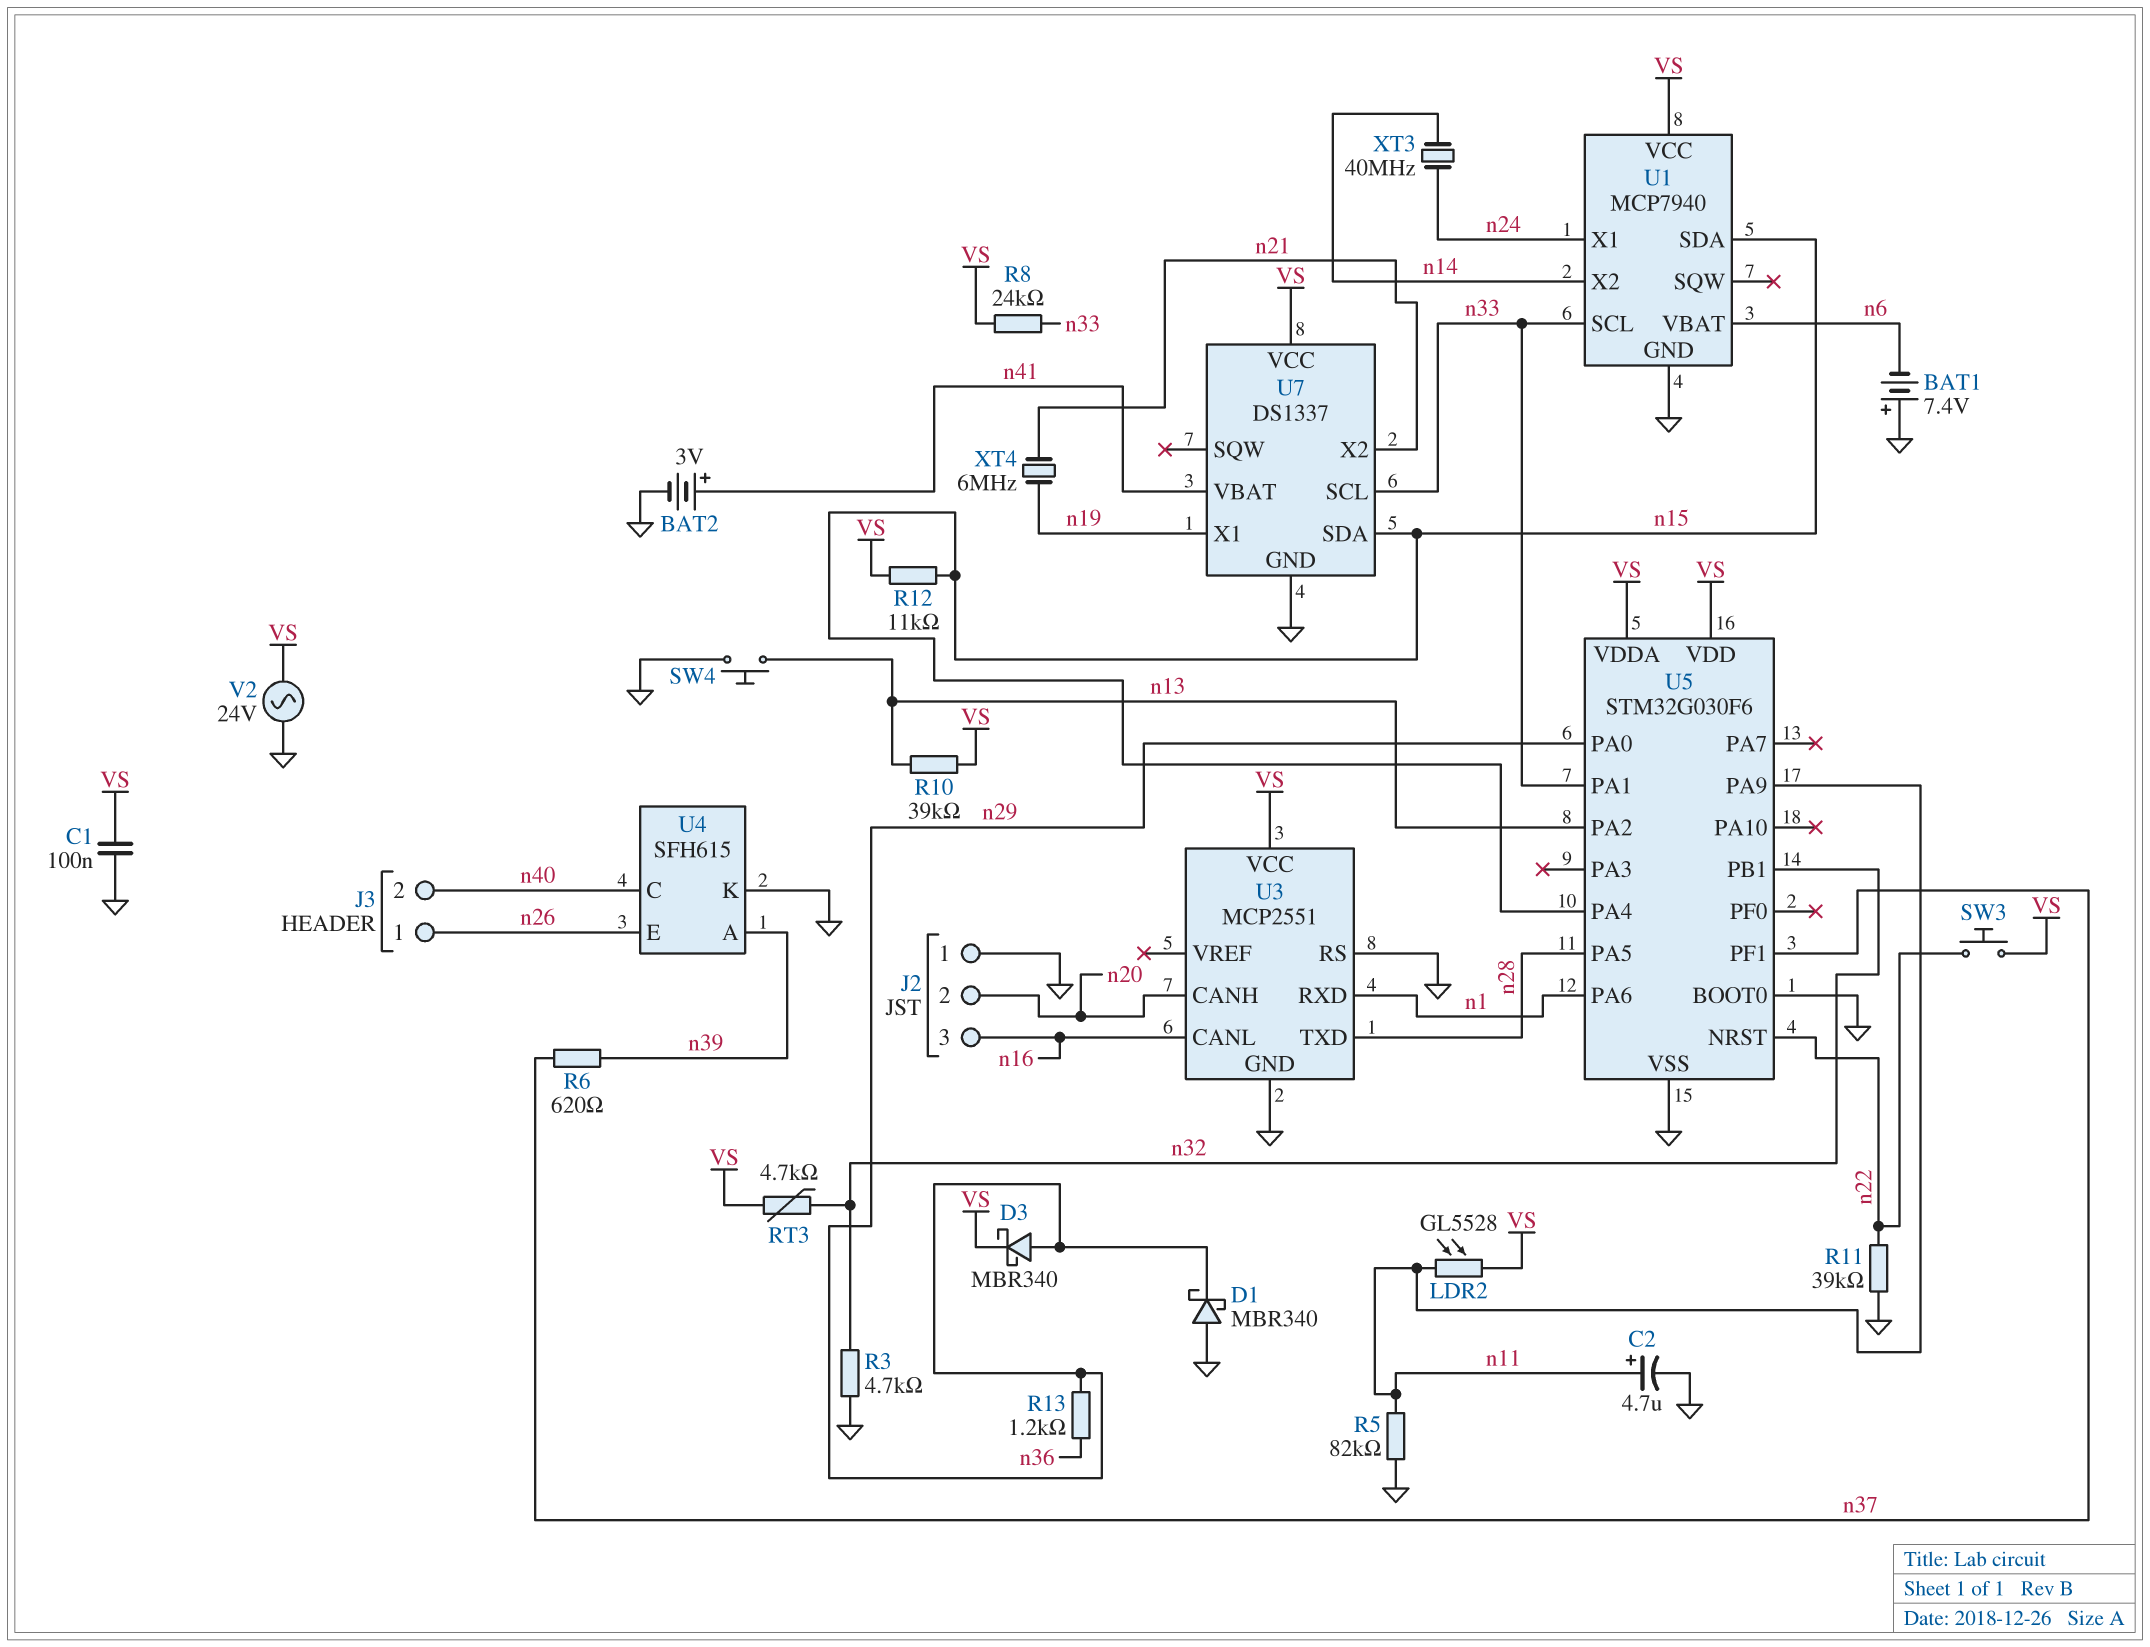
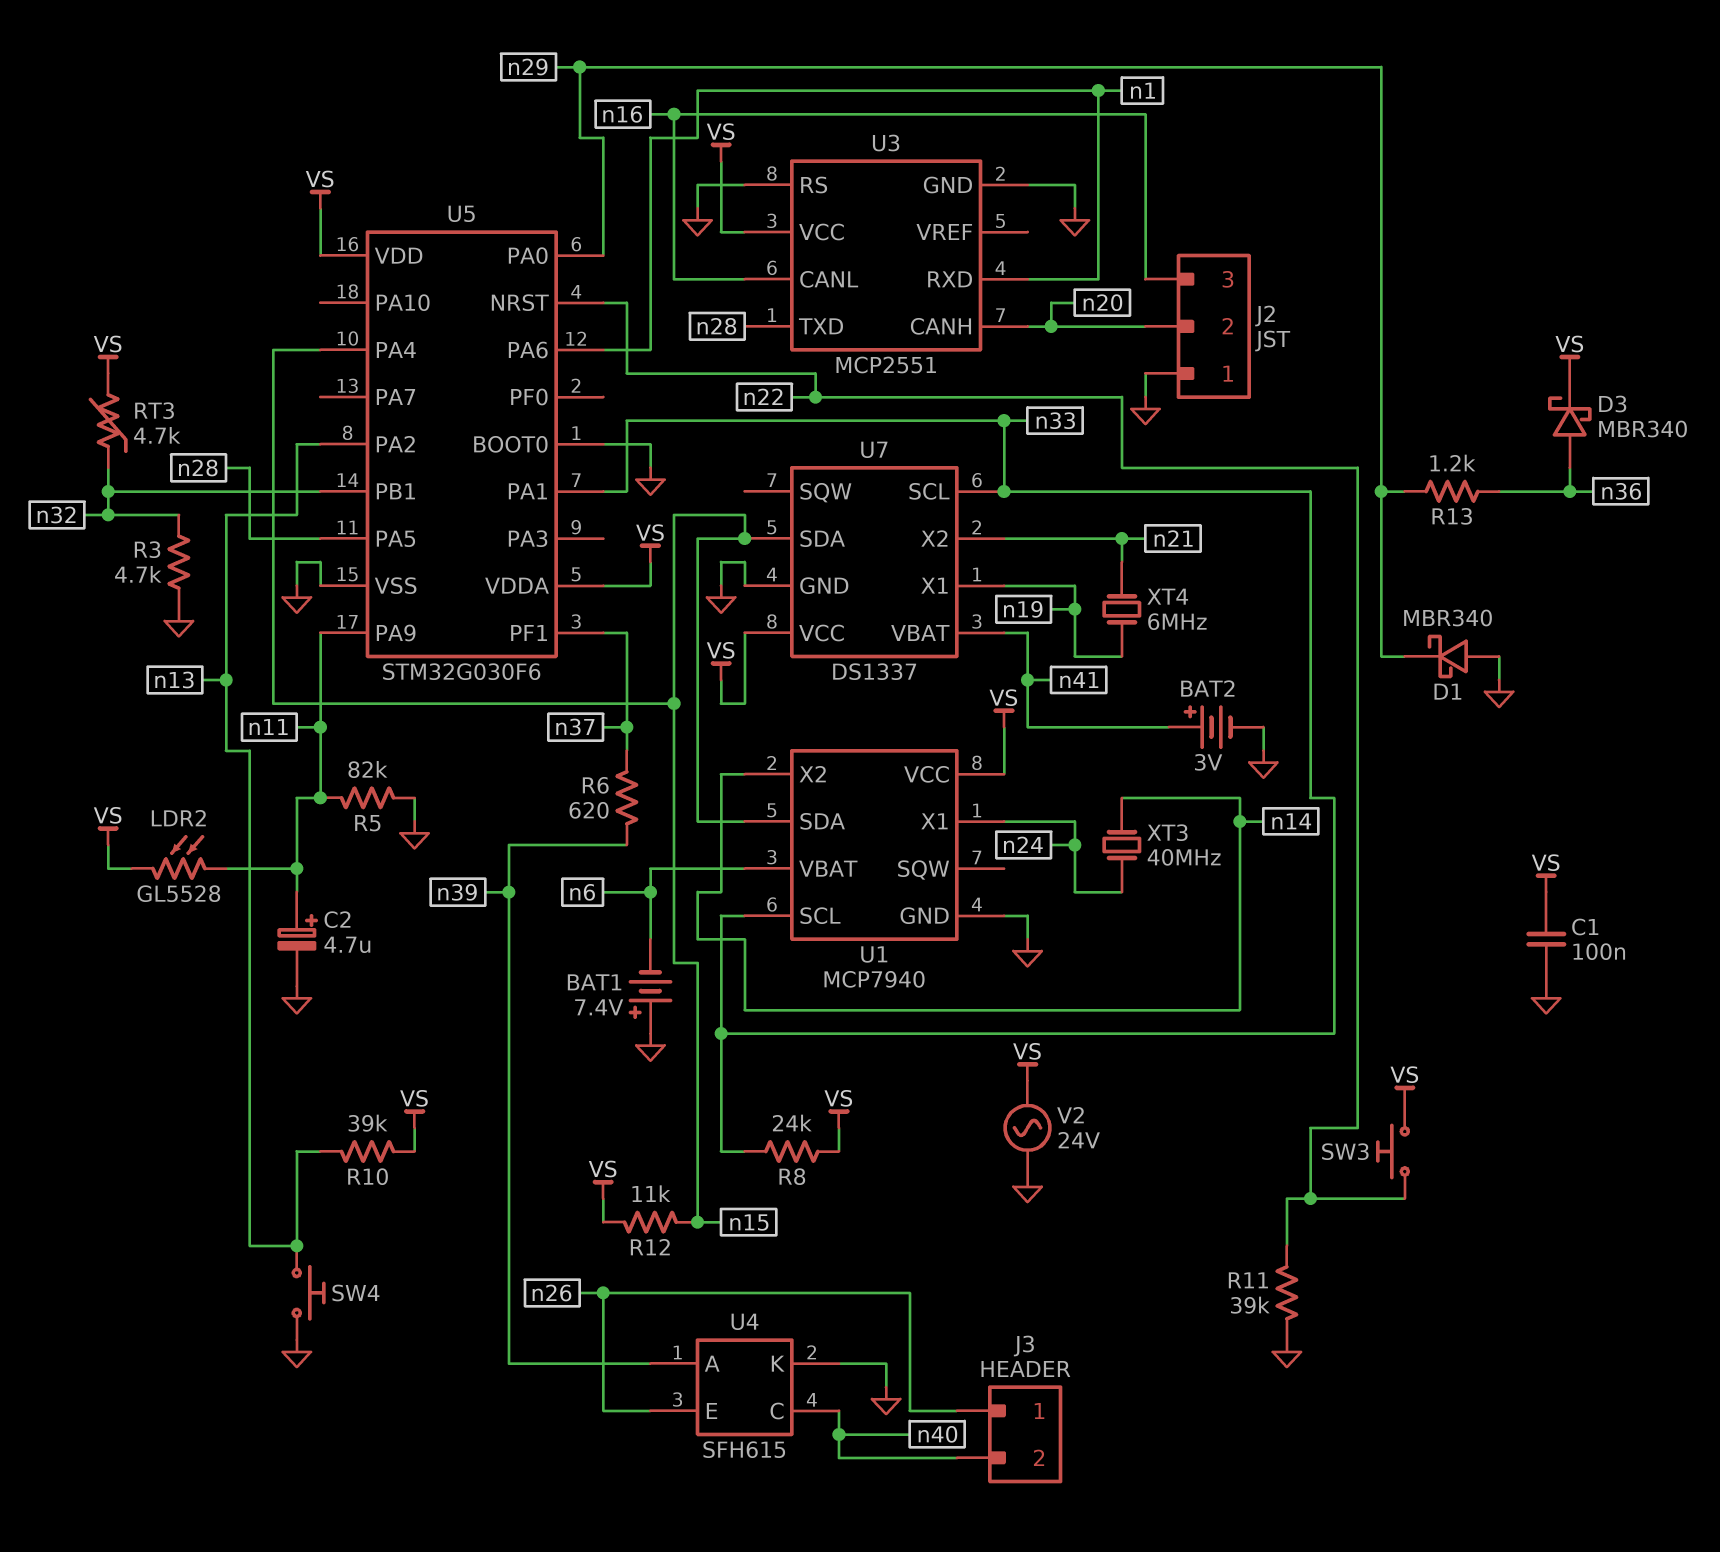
D3: schottky MBR340 (A n29, K VS) -> schottky MBR340 (A n36, K VS)

